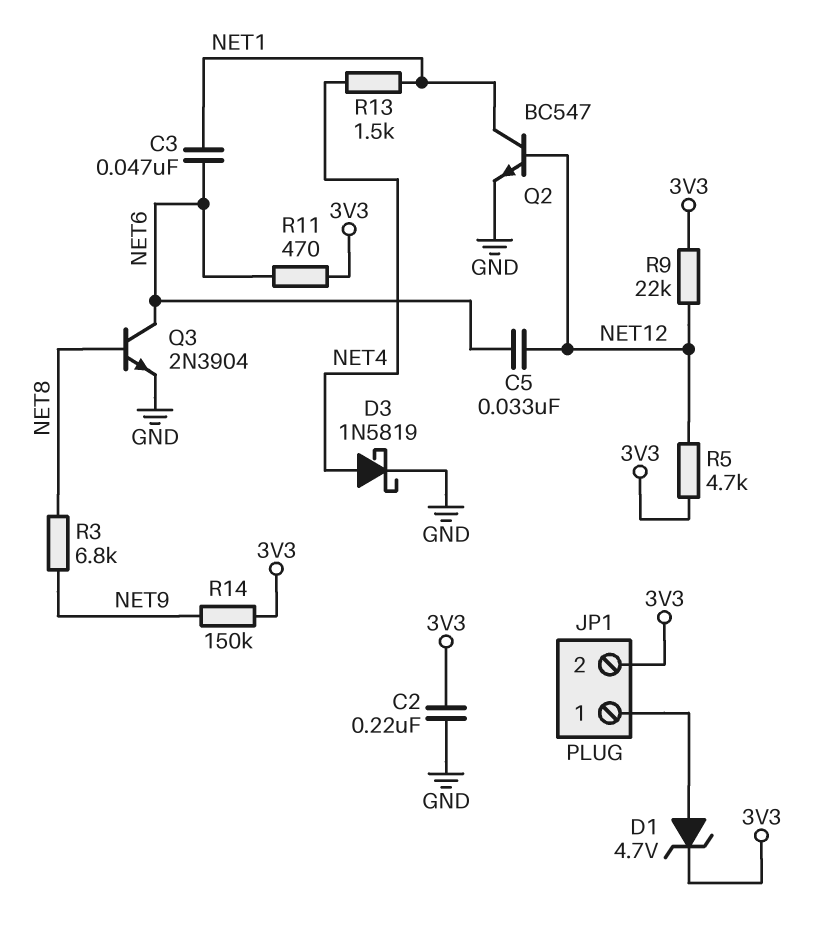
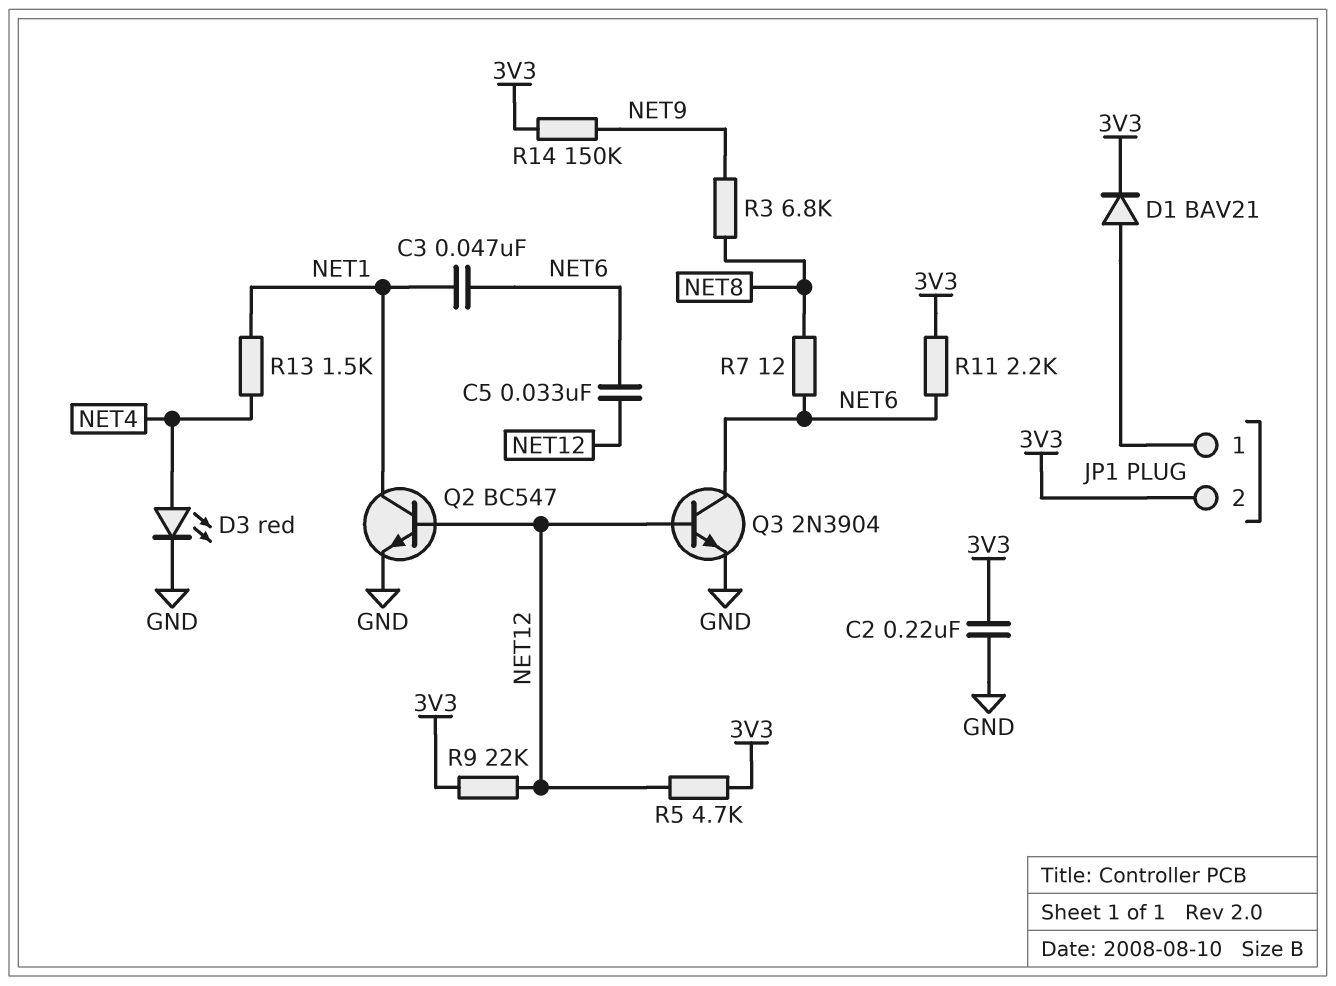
D1: zener 4.7V (A JP1/1, K 3V3) -> diode BAV21 (A JP1/1, K 3V3)
D3: schottky 1N5819 (A NET4, K GND) -> LED red (A NET4, K GND)
Q3: NPN 2N3904 (B NET8, C NET6, E GND) -> NPN 2N3904 (B NET12, C NET6, E GND)
R7: none -> 12 (NET6, NET8)
R11: 470 (3V3, NET6) -> 2.2k (3V3, NET6)

